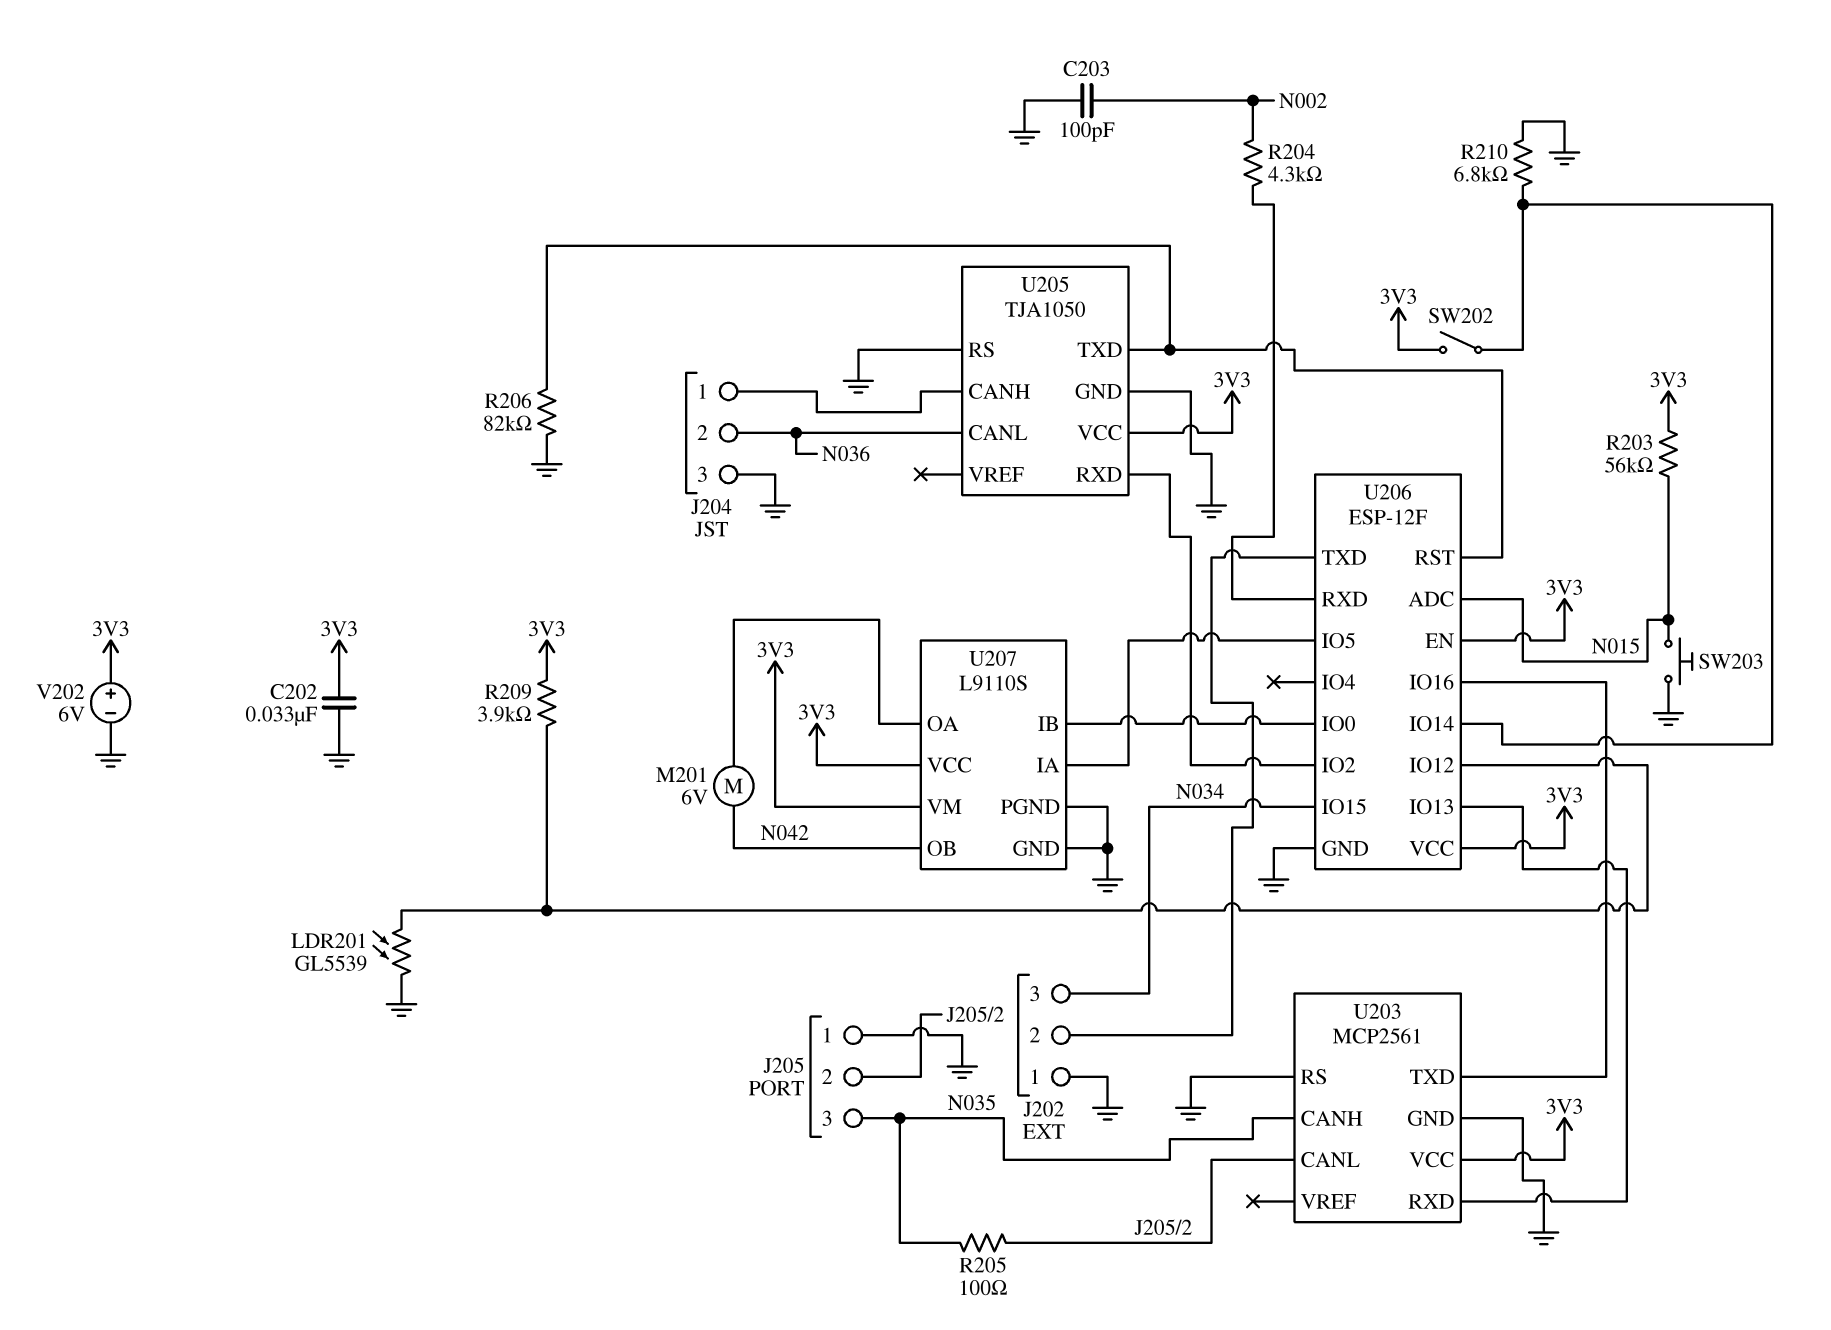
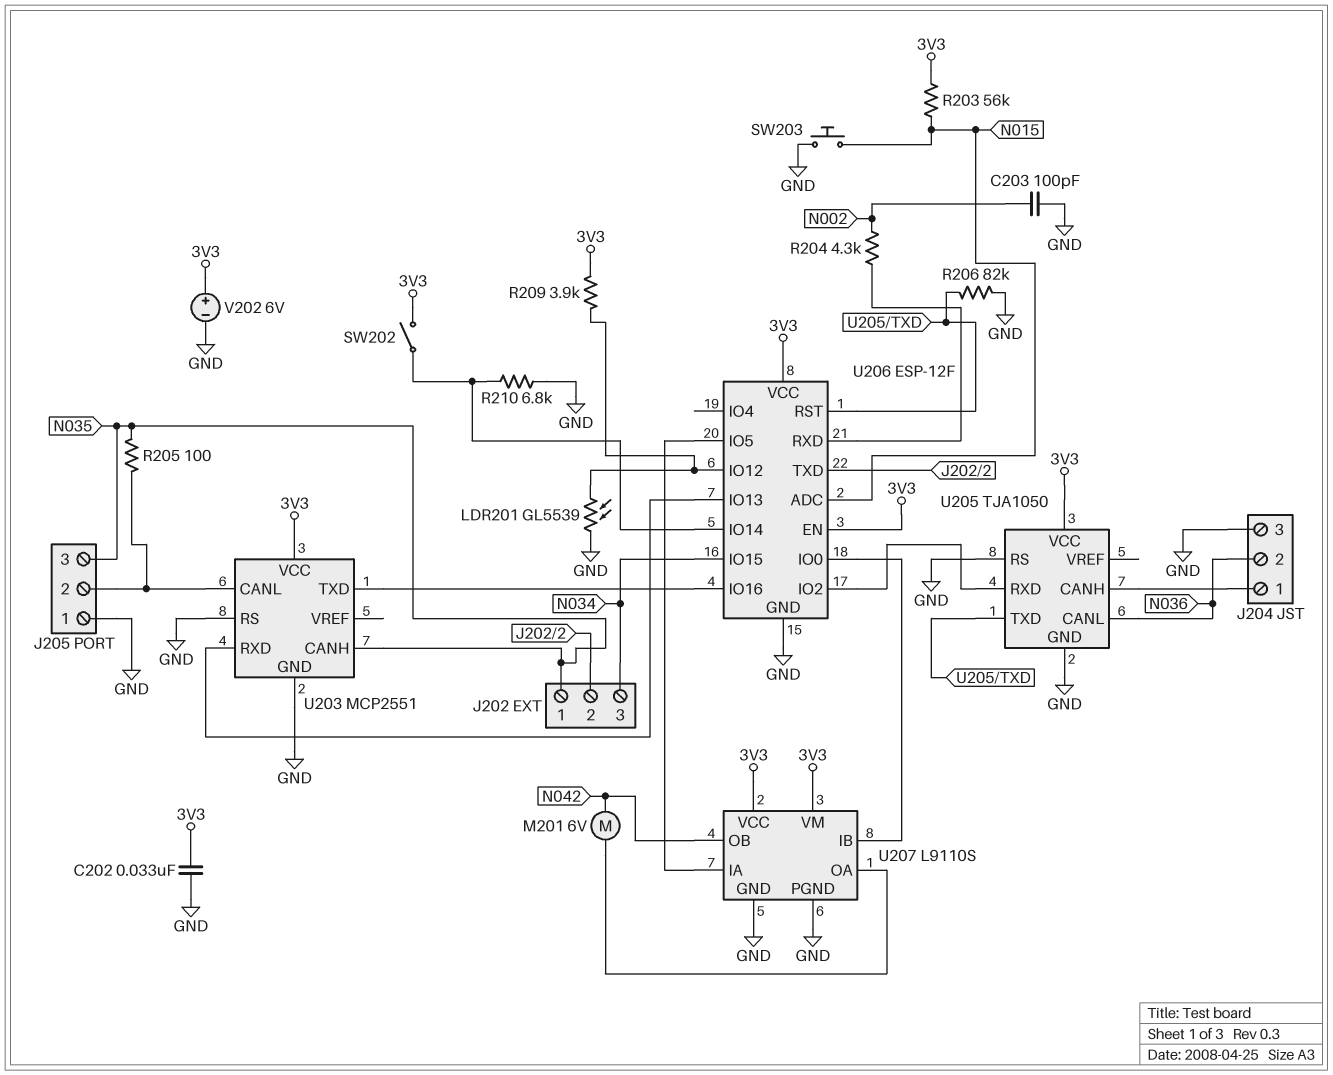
J202 pin 1: GND -> N035
U203: MCP2561 -> MCP2551

